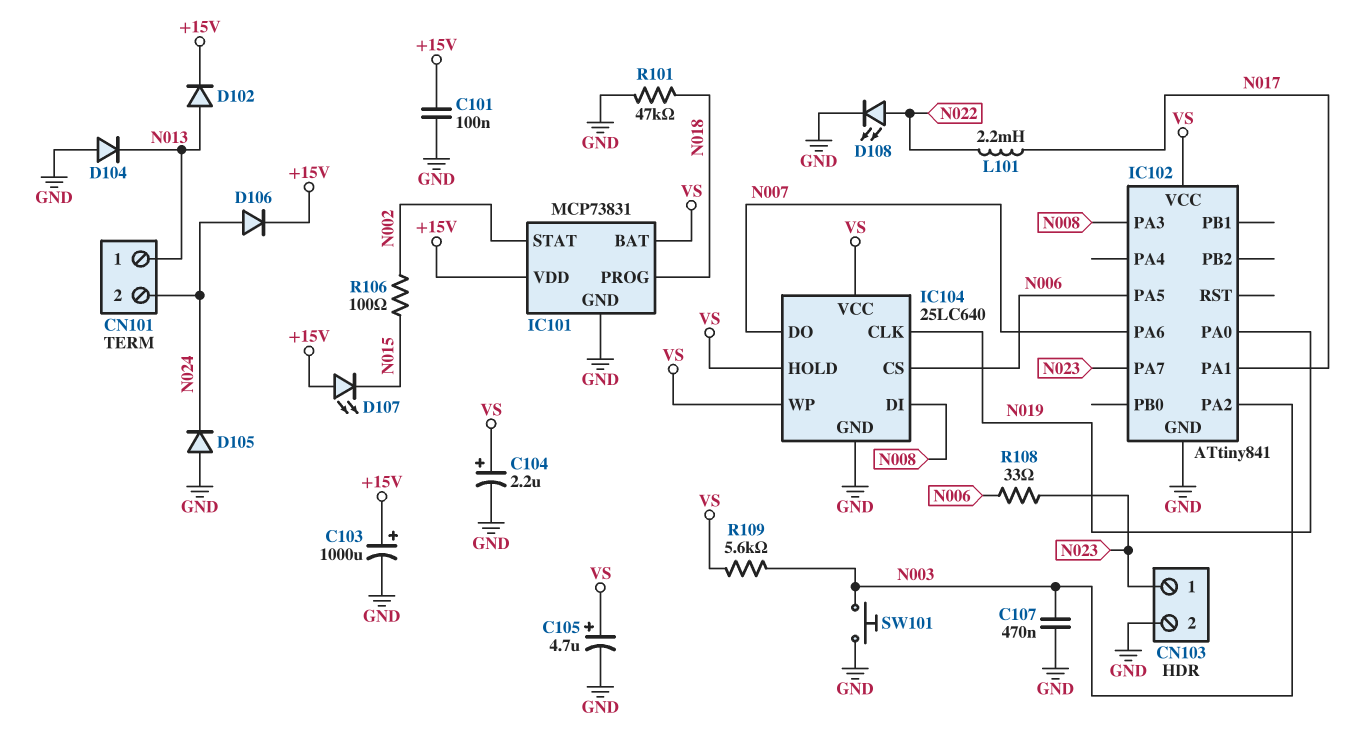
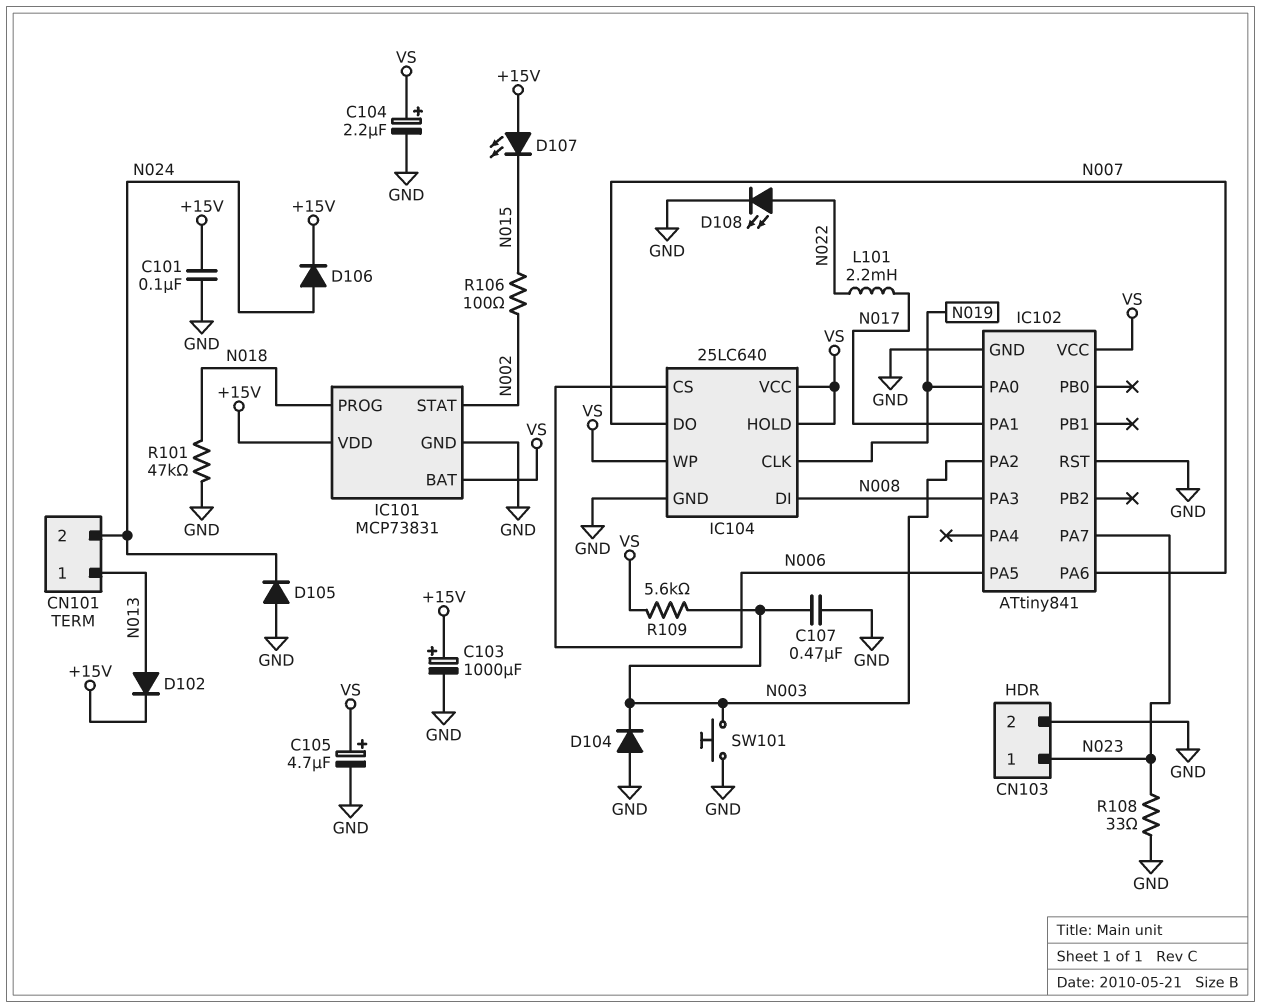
D104: diode (A GND, K N013) -> diode (A GND, K N003)
IC102 pin RST: none -> GND
R108: 33 (N006, N023) -> 33 (GND, N023)

